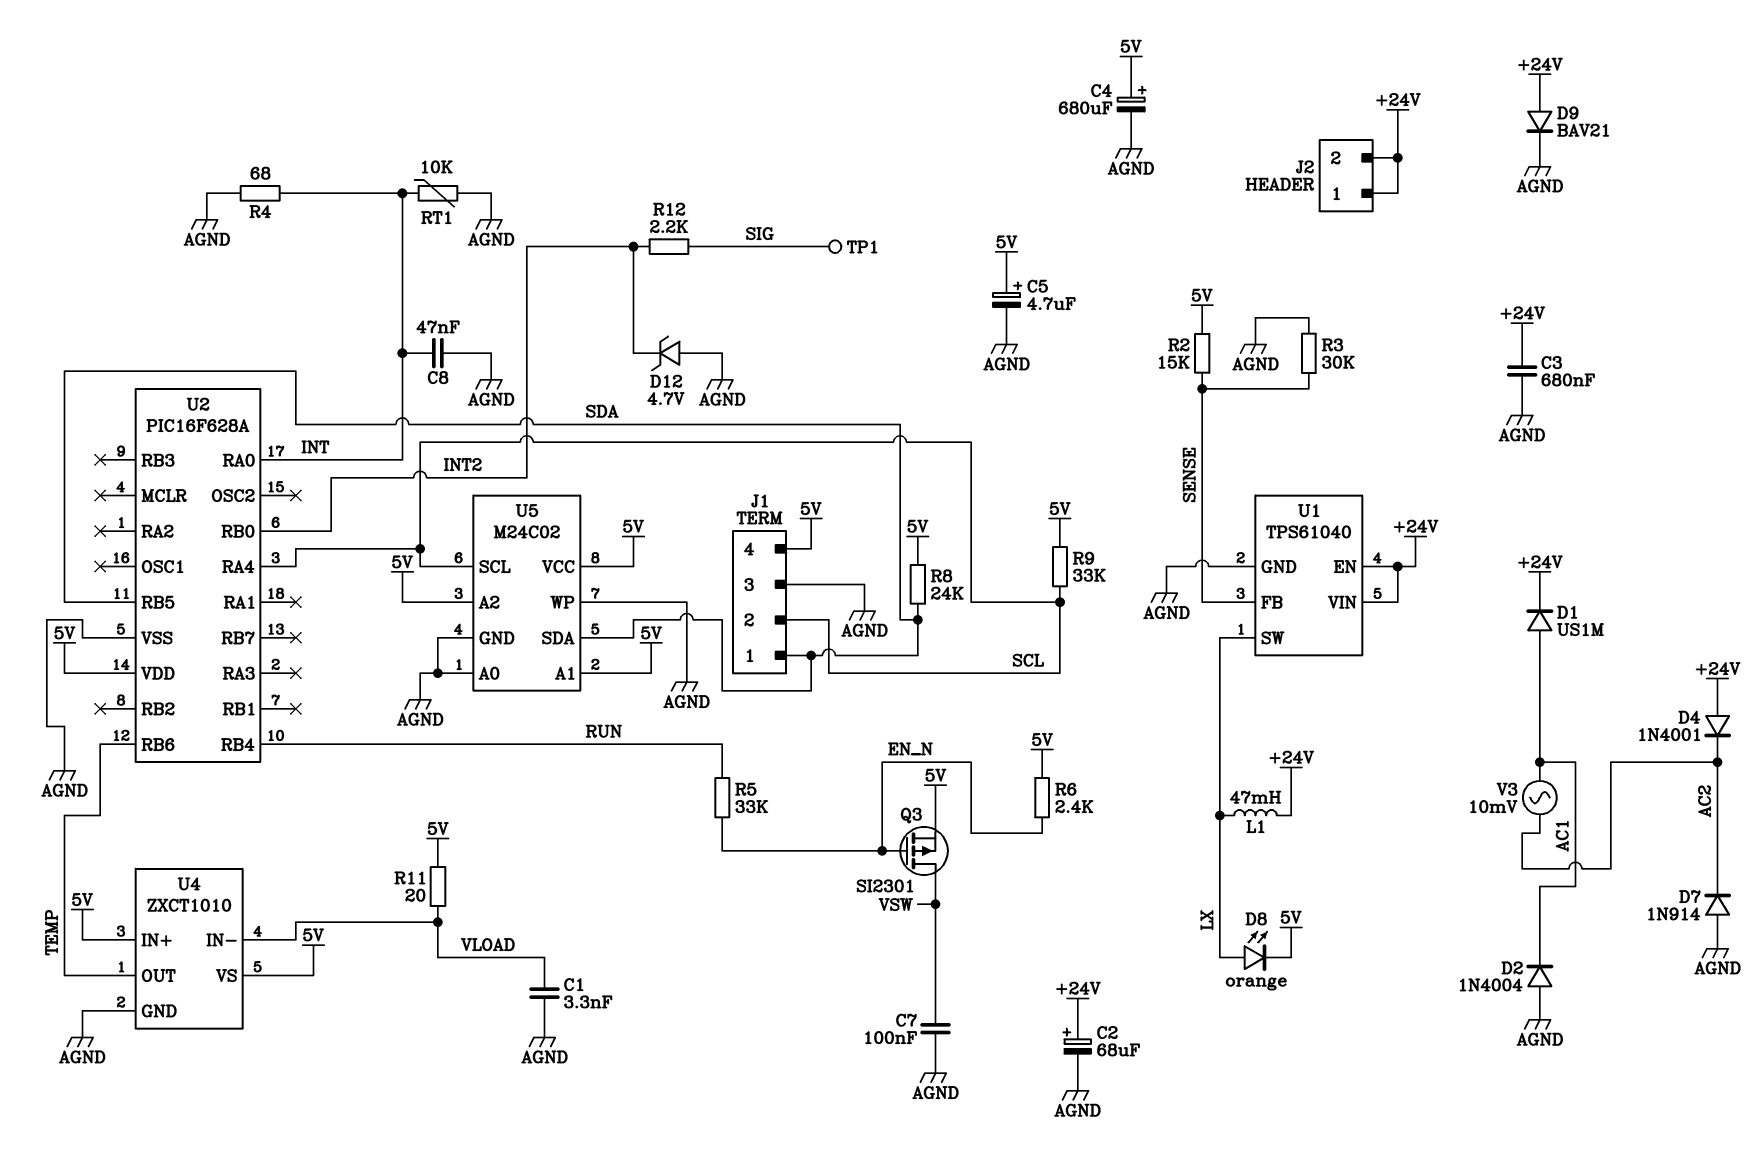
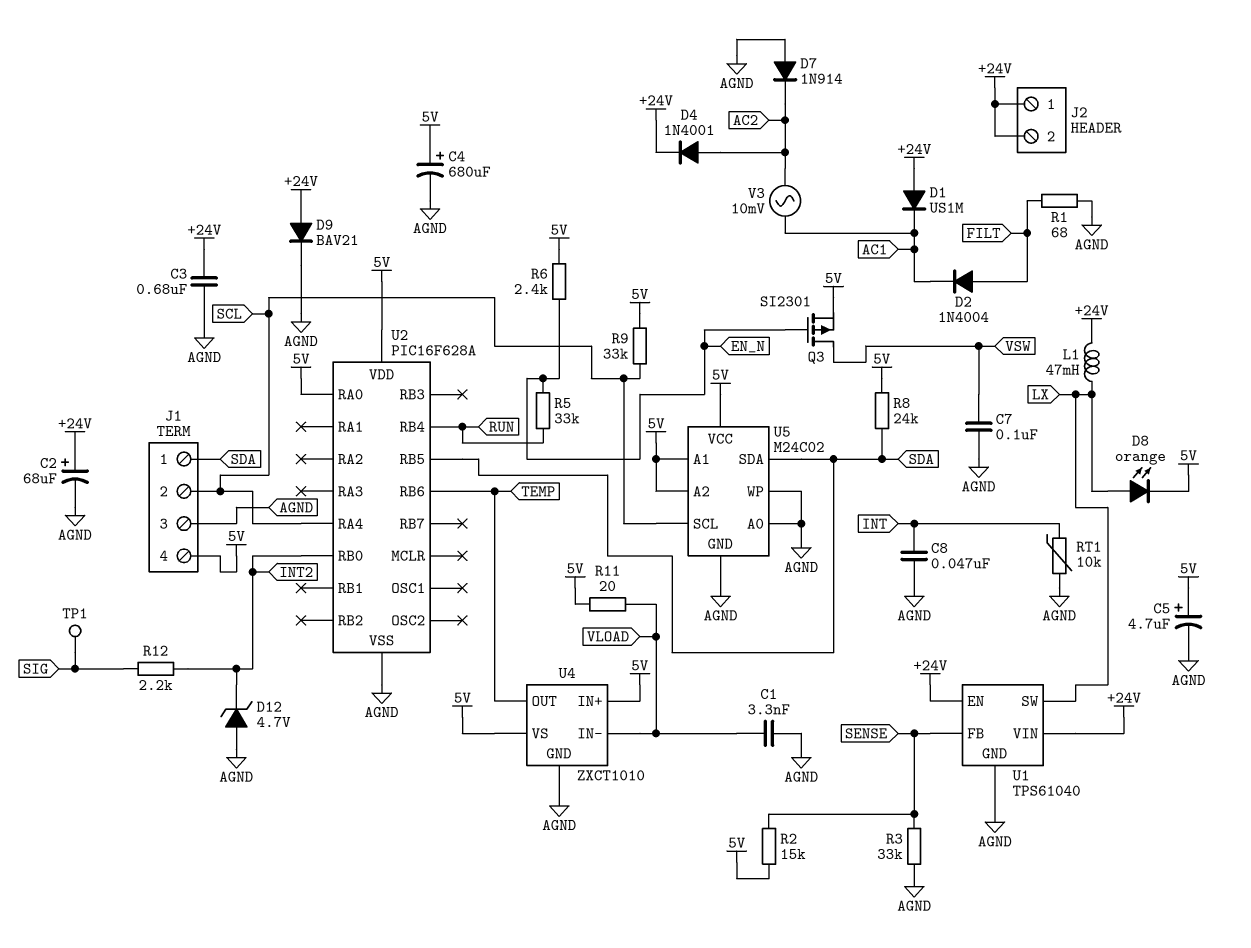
D1: diode US1M (A AC1, K +24V) -> diode US1M (A +24V, K AC1)
D2: diode 1N4004 (A AGND, K AC1) -> diode 1N4004 (A FILT, K AC1)
D4: diode 1N4001 (A +24V, K AC2) -> diode 1N4001 (A AC2, K +24V)
R1: none -> 68 (AGND, FILT)
R3: 30k (AGND, SENSE) -> 33k (AGND, SENSE)
R4: 68 (AGND, INT) -> none
U2 pin RA0: INT -> 5V

